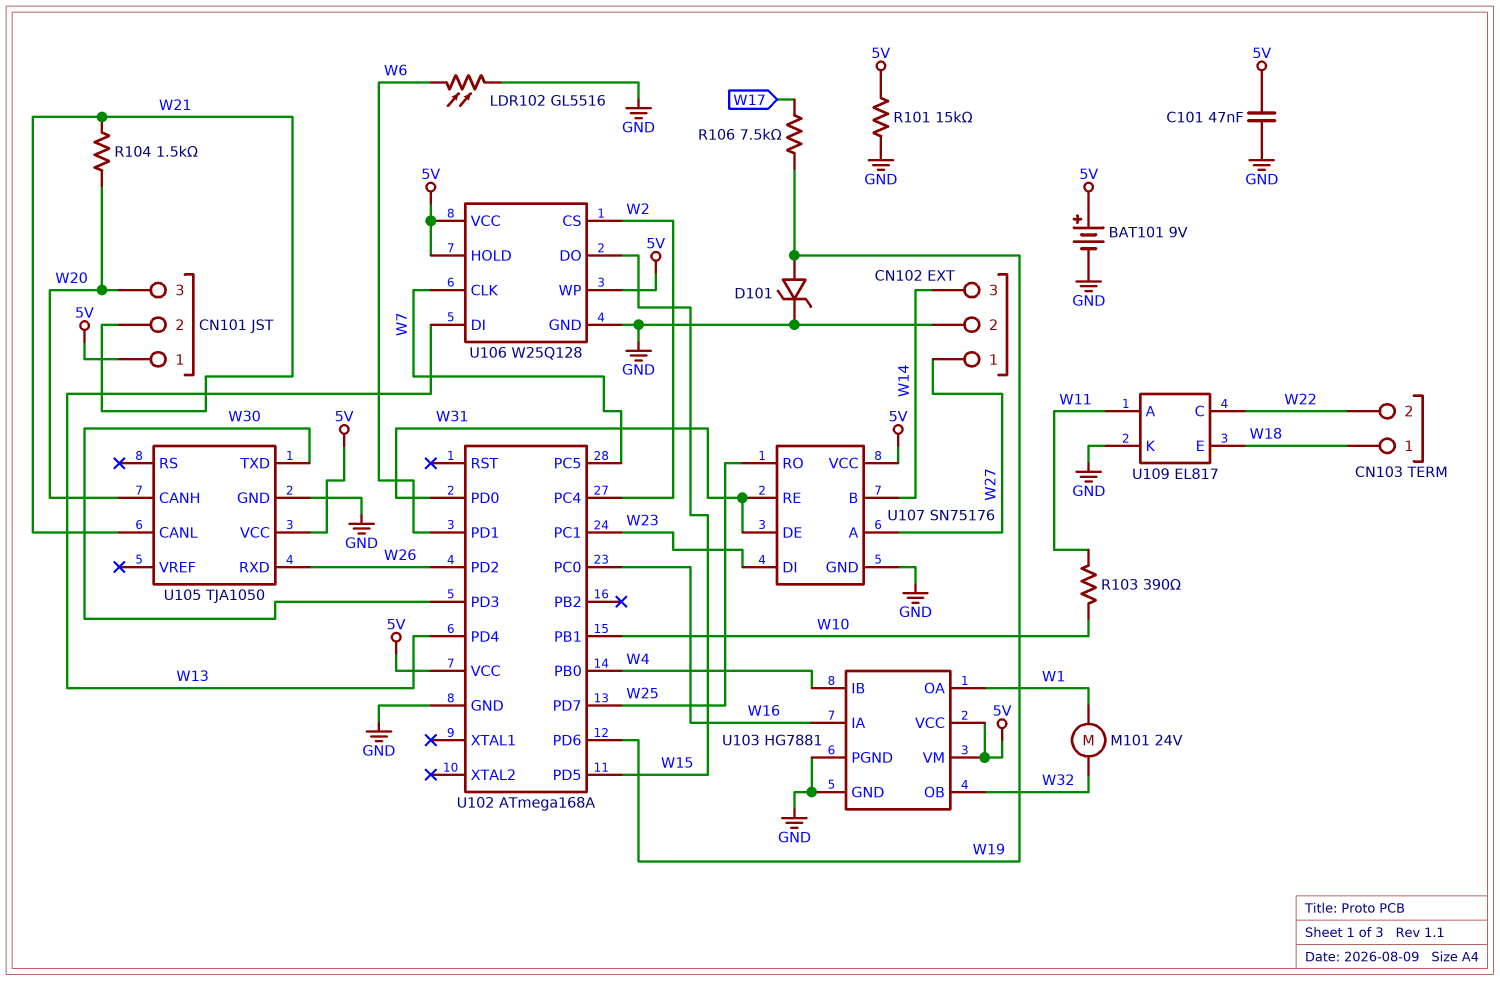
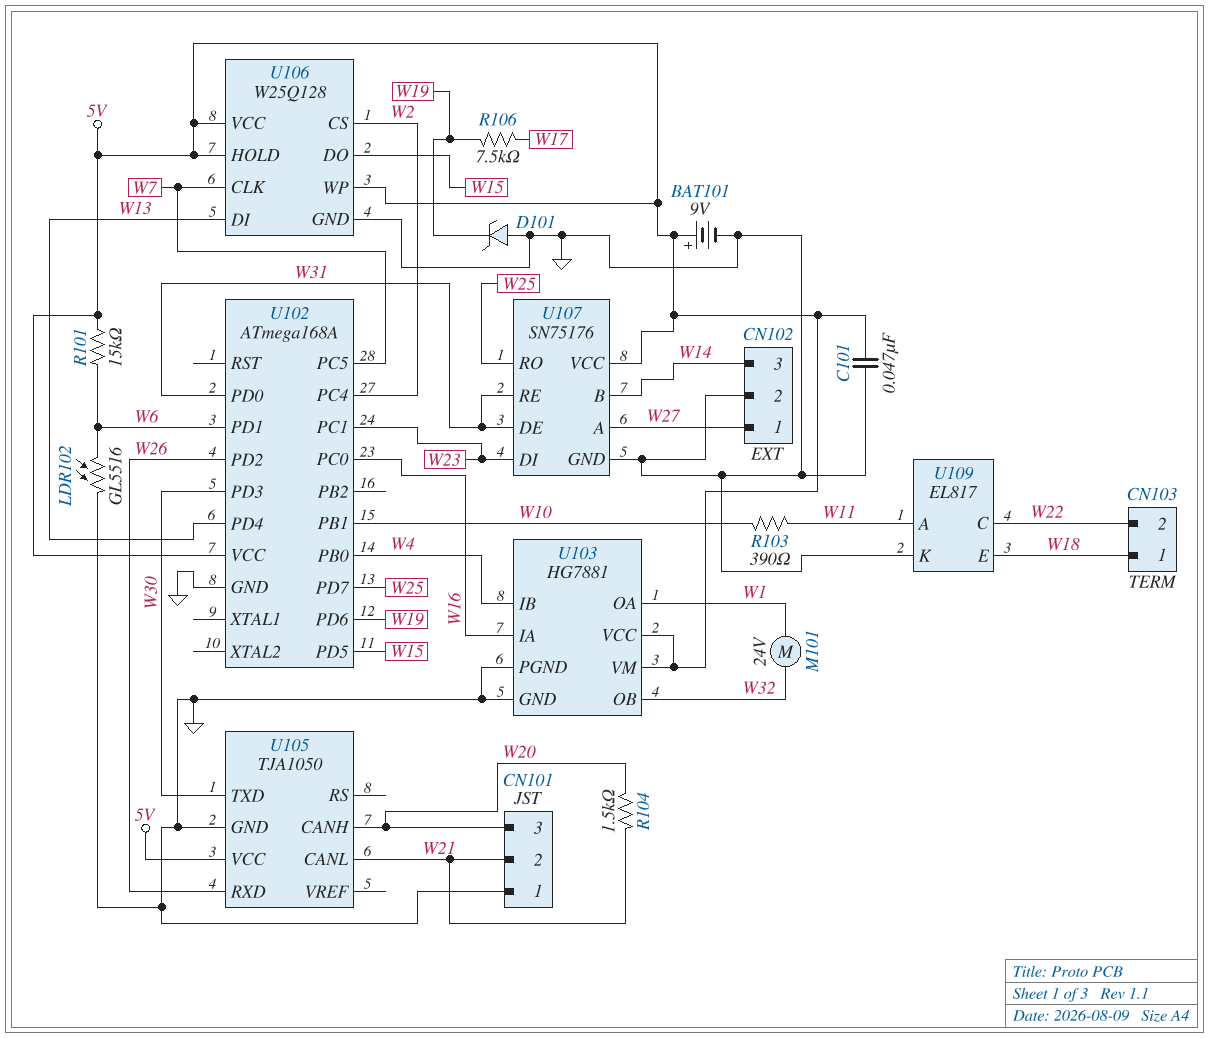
CN101 pin 1: 5V -> GND
D101: zener (A W19, K GND) -> zener (A GND, K W19)
R101: 15k (5V, GND) -> 15k (5V, W6)

